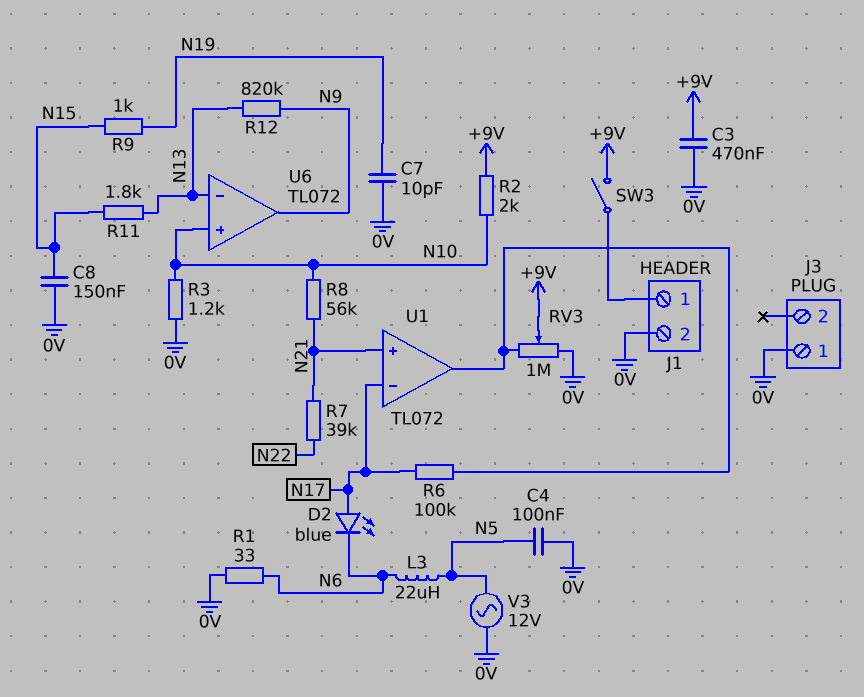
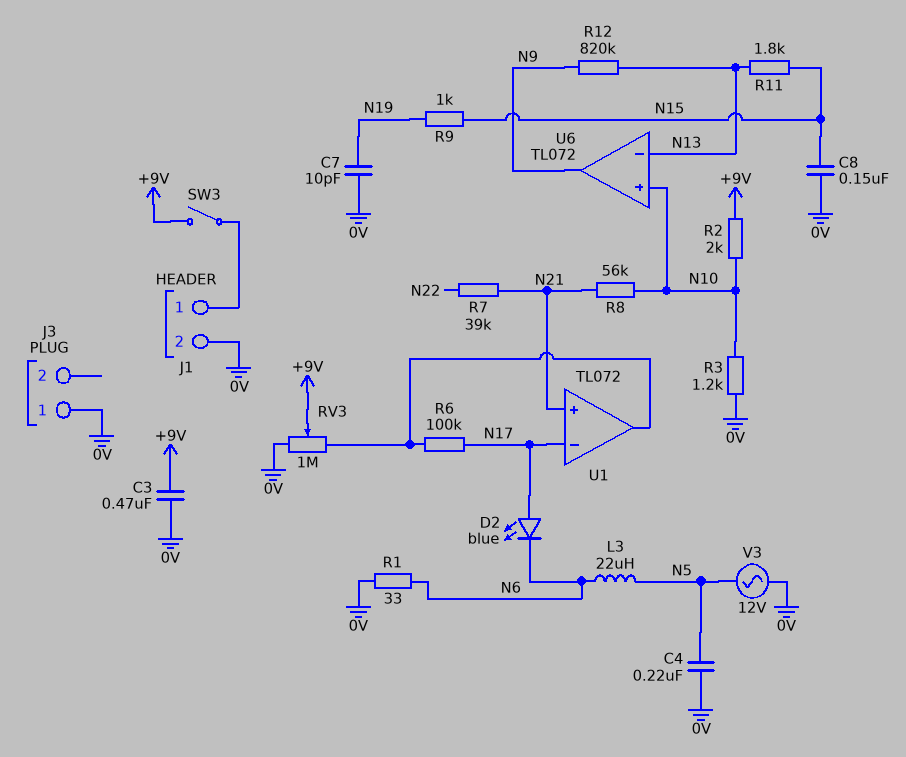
C4: 100nF (0V, N5) -> 220nF (0V, N5)

